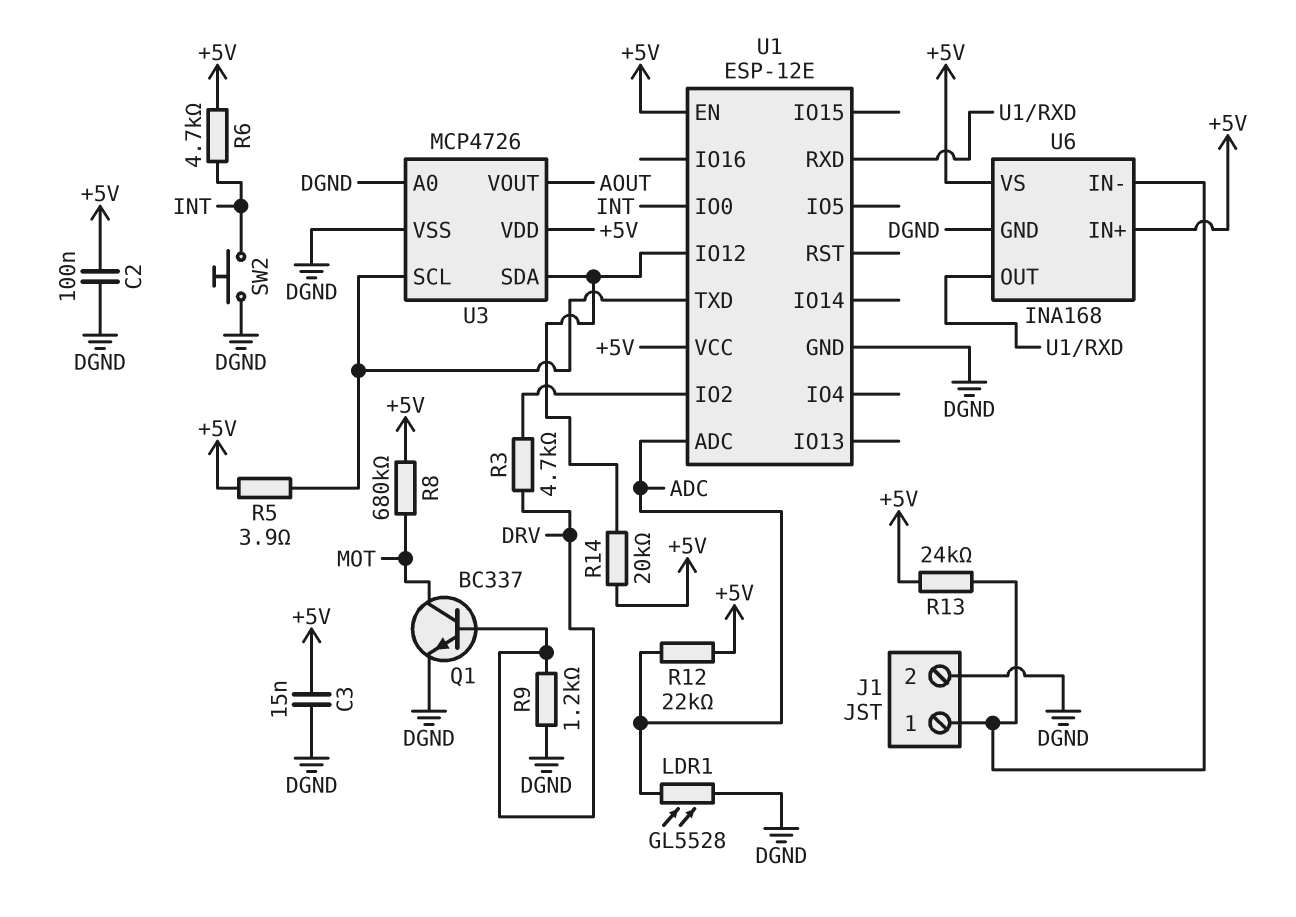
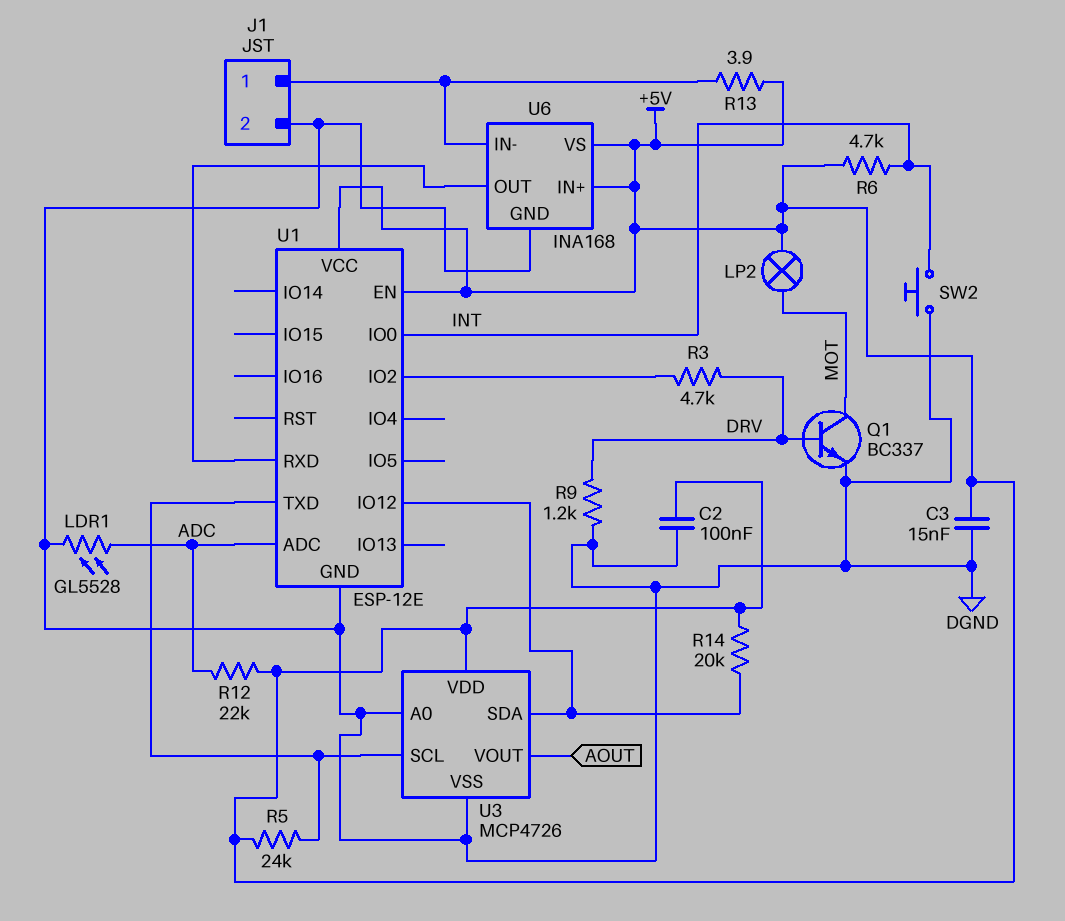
LP2: none -> lamp (+5V, MOT)
R5: 3.9 (+5V, U1/TXD) -> 24k (+5V, U1/TXD)
R8: 680k (+5V, MOT) -> none
R13: 24k (+5V, J1/1) -> 3.9 (+5V, J1/1)

